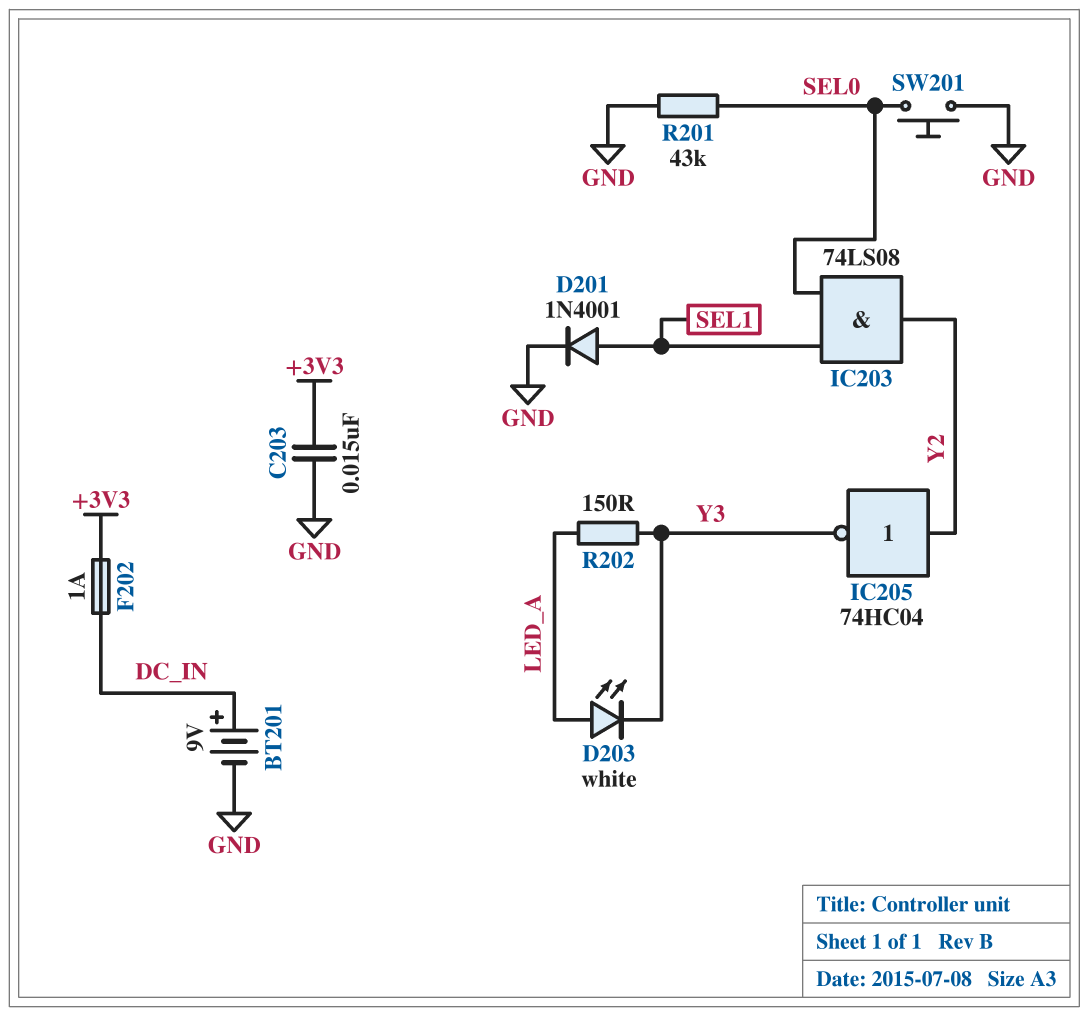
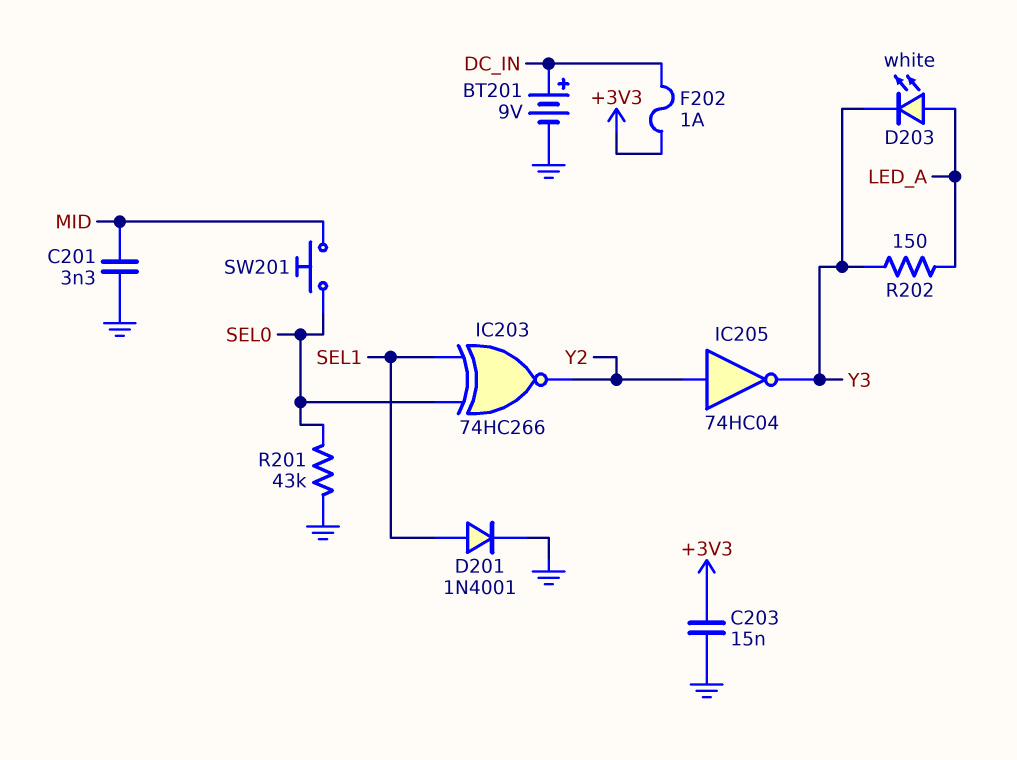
C201: none -> 3.3nF (GND, MID)
IC203: AND 74LS08 (in SEL0, in SEL1, out Y2) -> XNOR 74HC266 (in SEL0, in SEL1, out Y2)
SW201: button (GND, SEL0) -> button (MID, SEL0)

